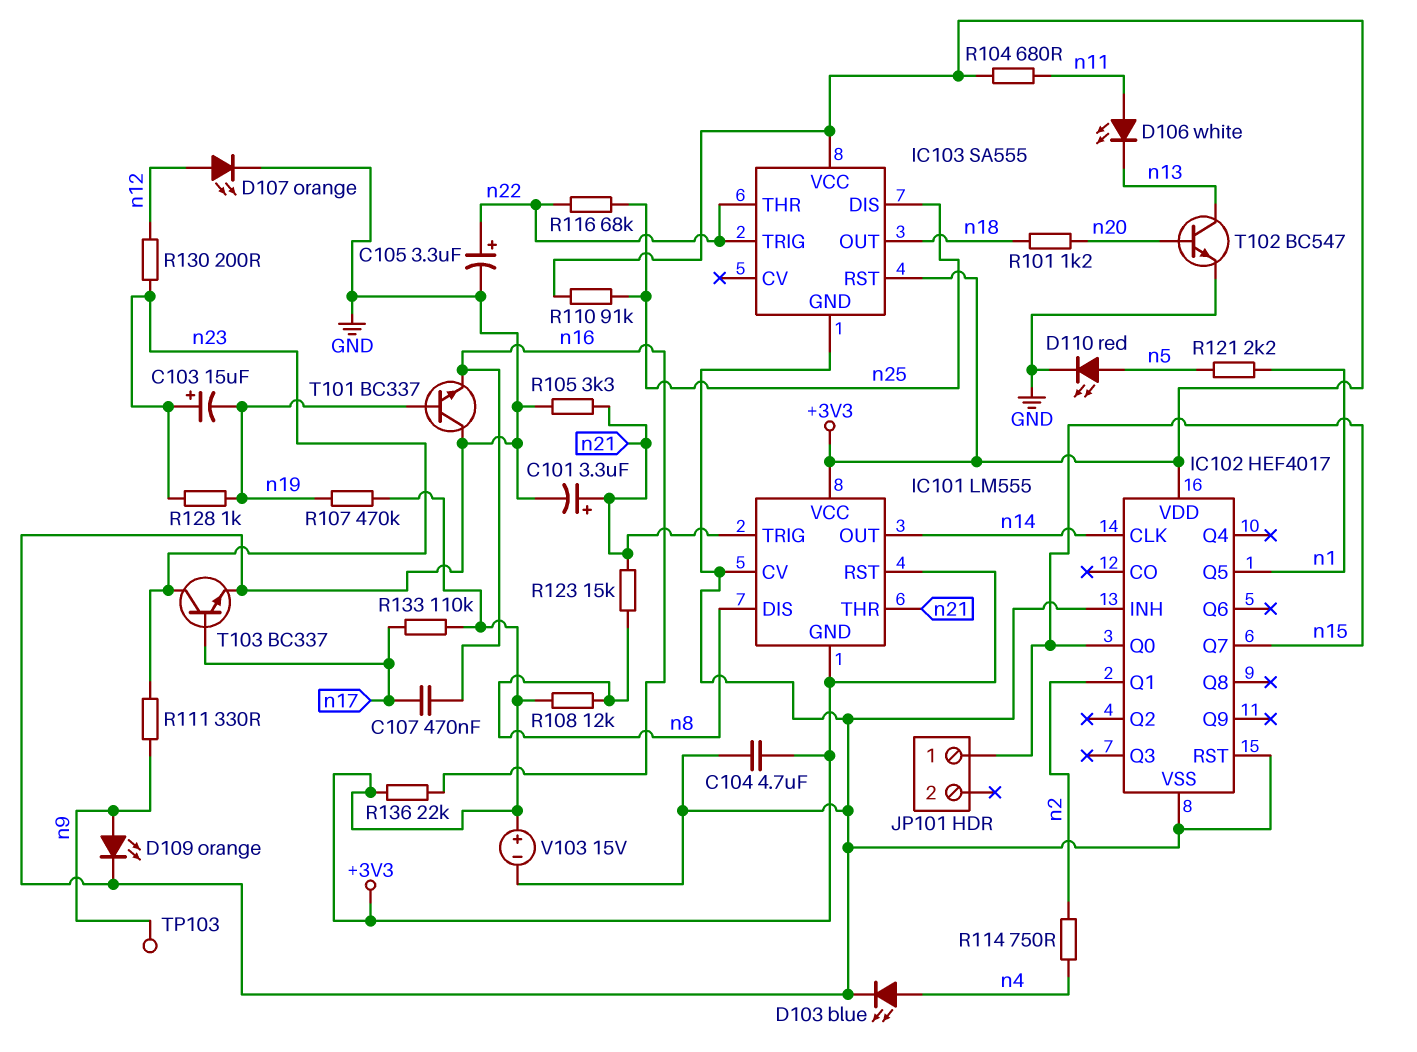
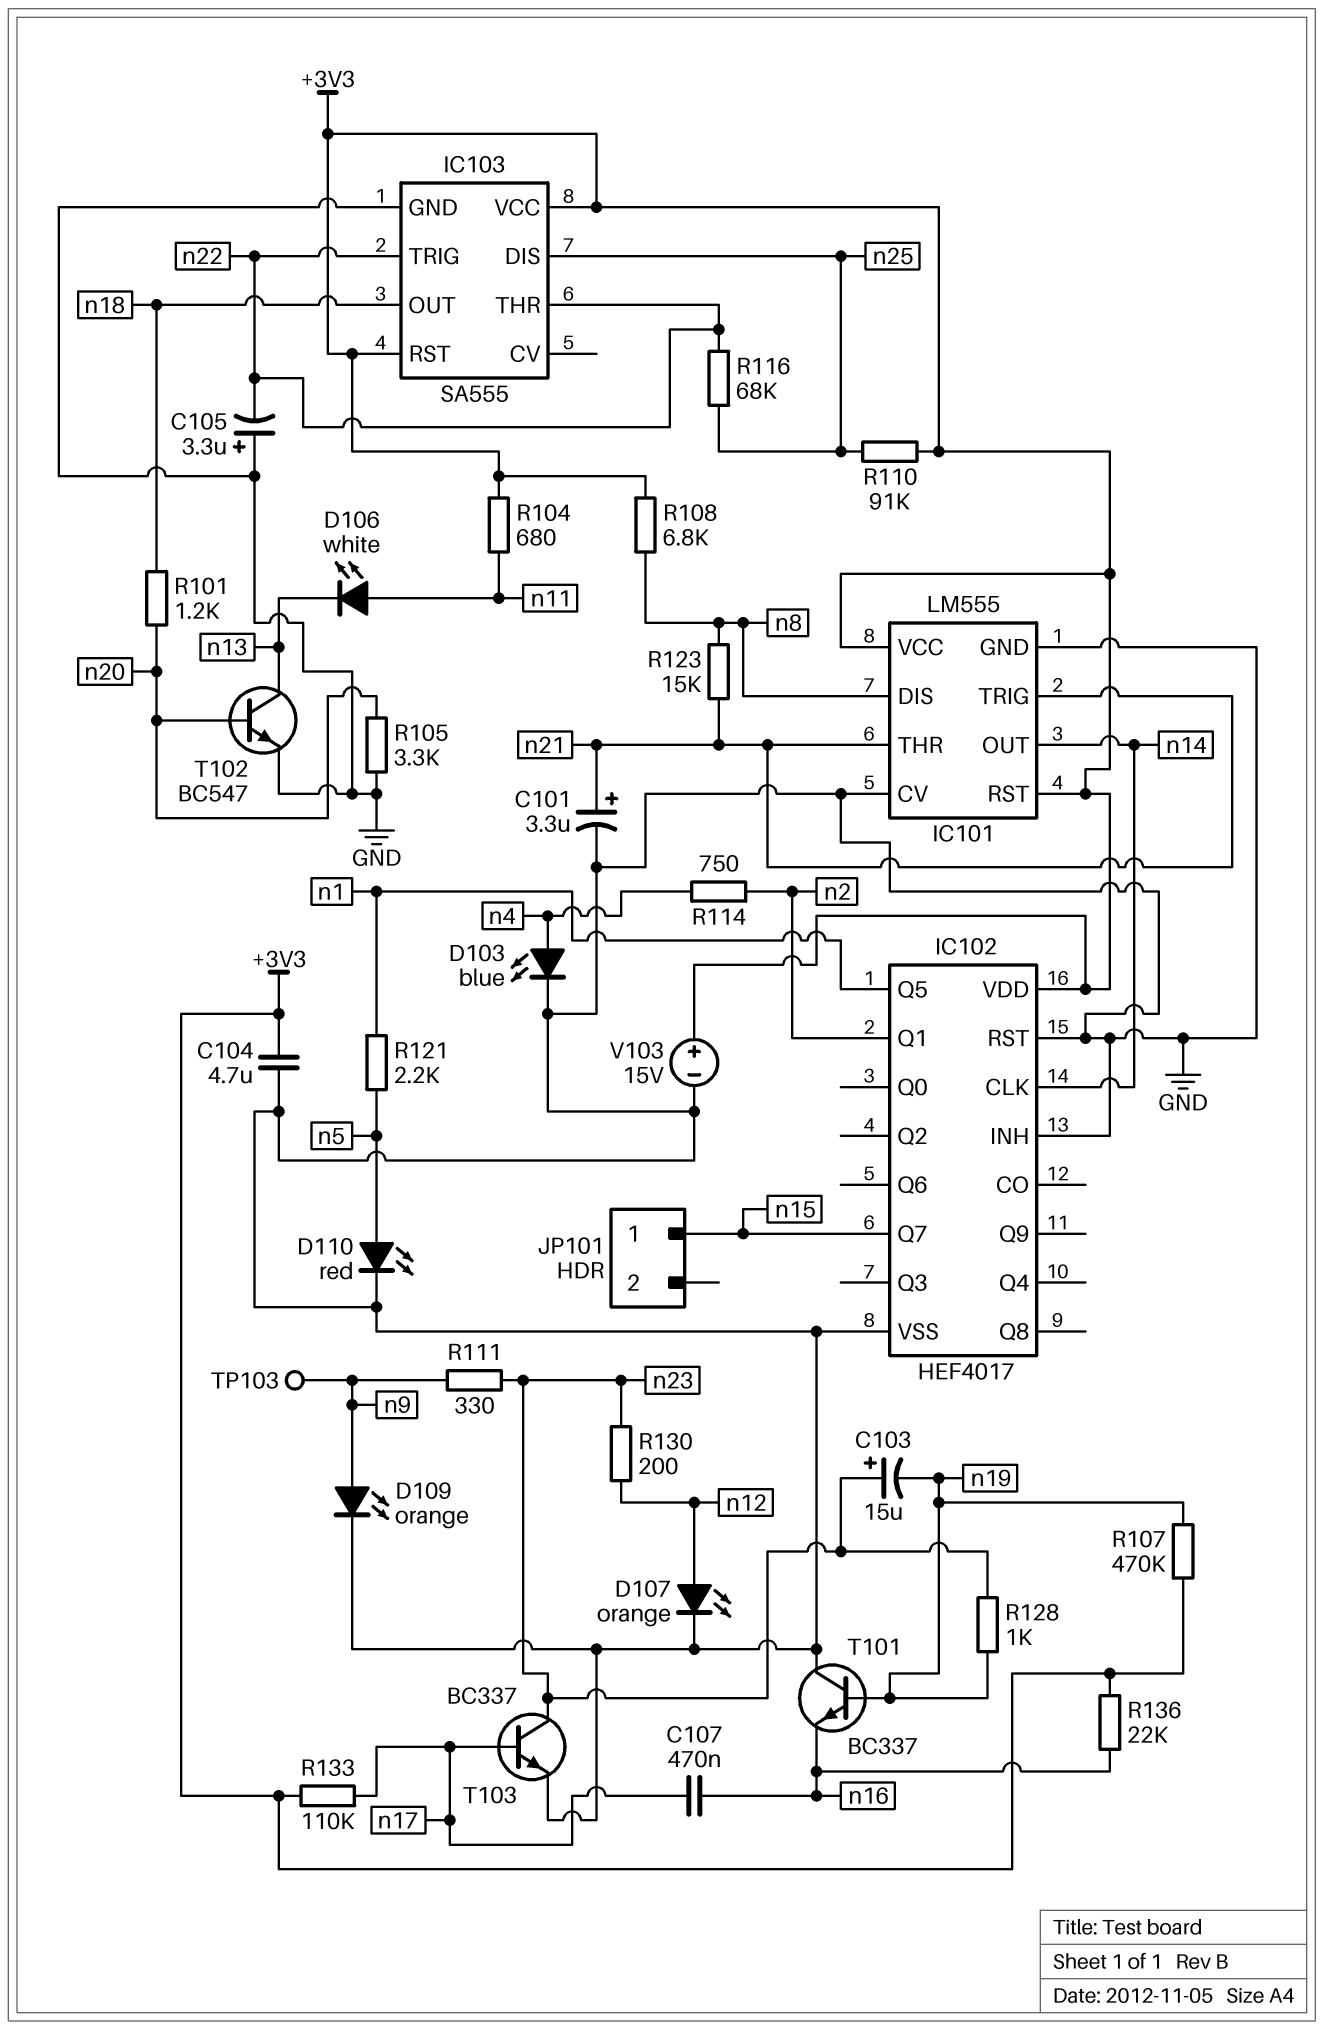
C105: 3.3uF (plus n22, minus GND) -> 3.3uF (plus GND, minus n22)
IC101 pin GND: +3V3 -> GND
IC102 pin Q0: n15 -> none
R105: 3.3k (GND, n21) -> 3.3k (GND, n20)
R108: 12k (+3V3, n8) -> 6.8k (+3V3, n8)

